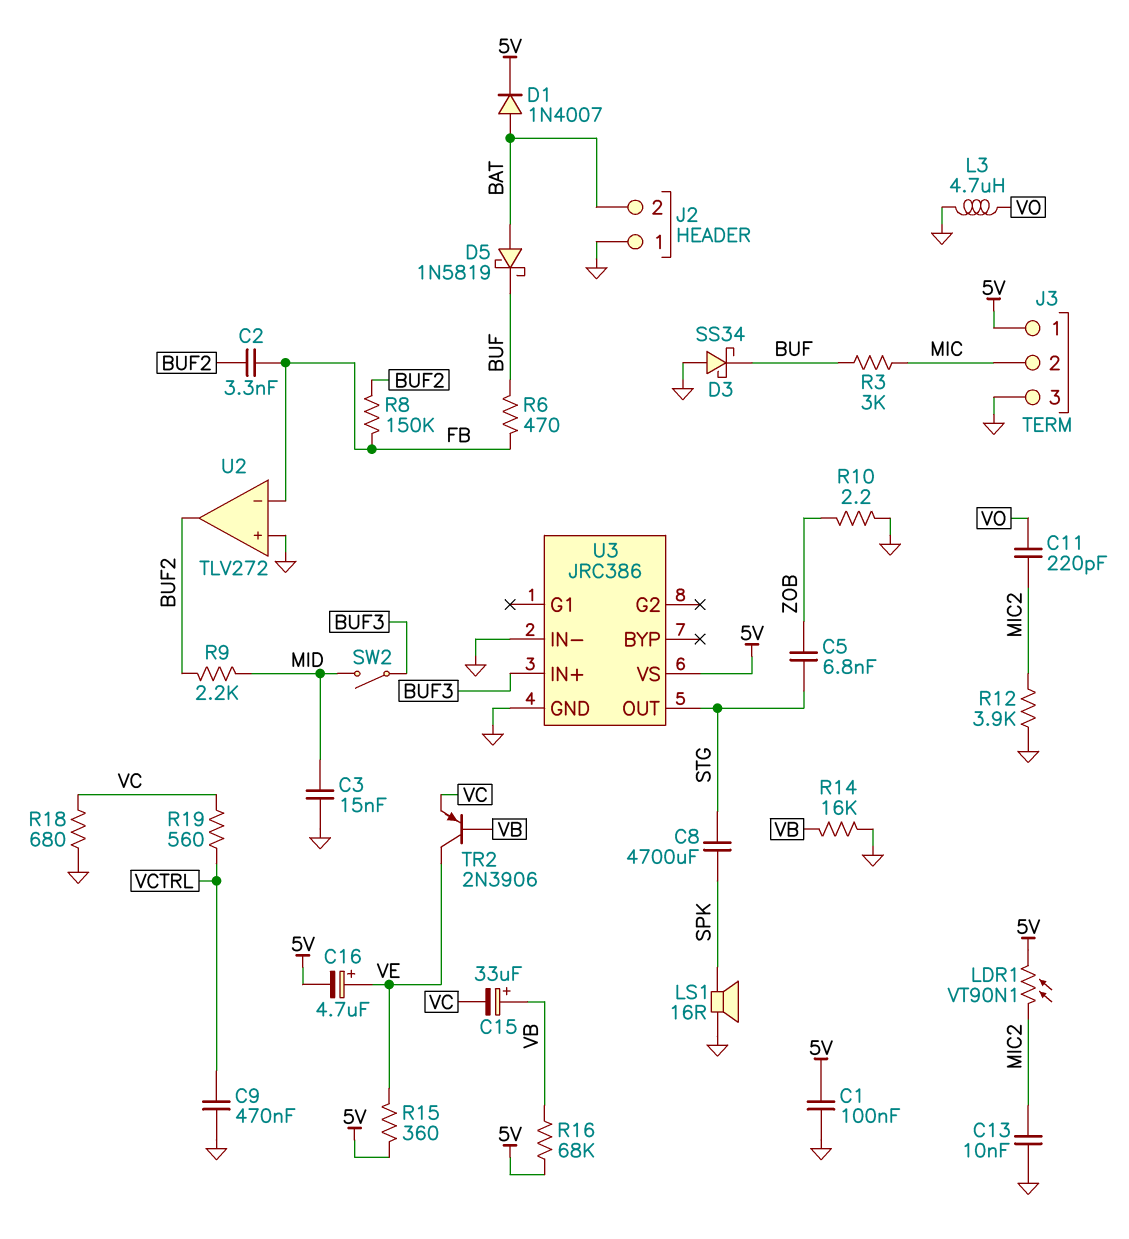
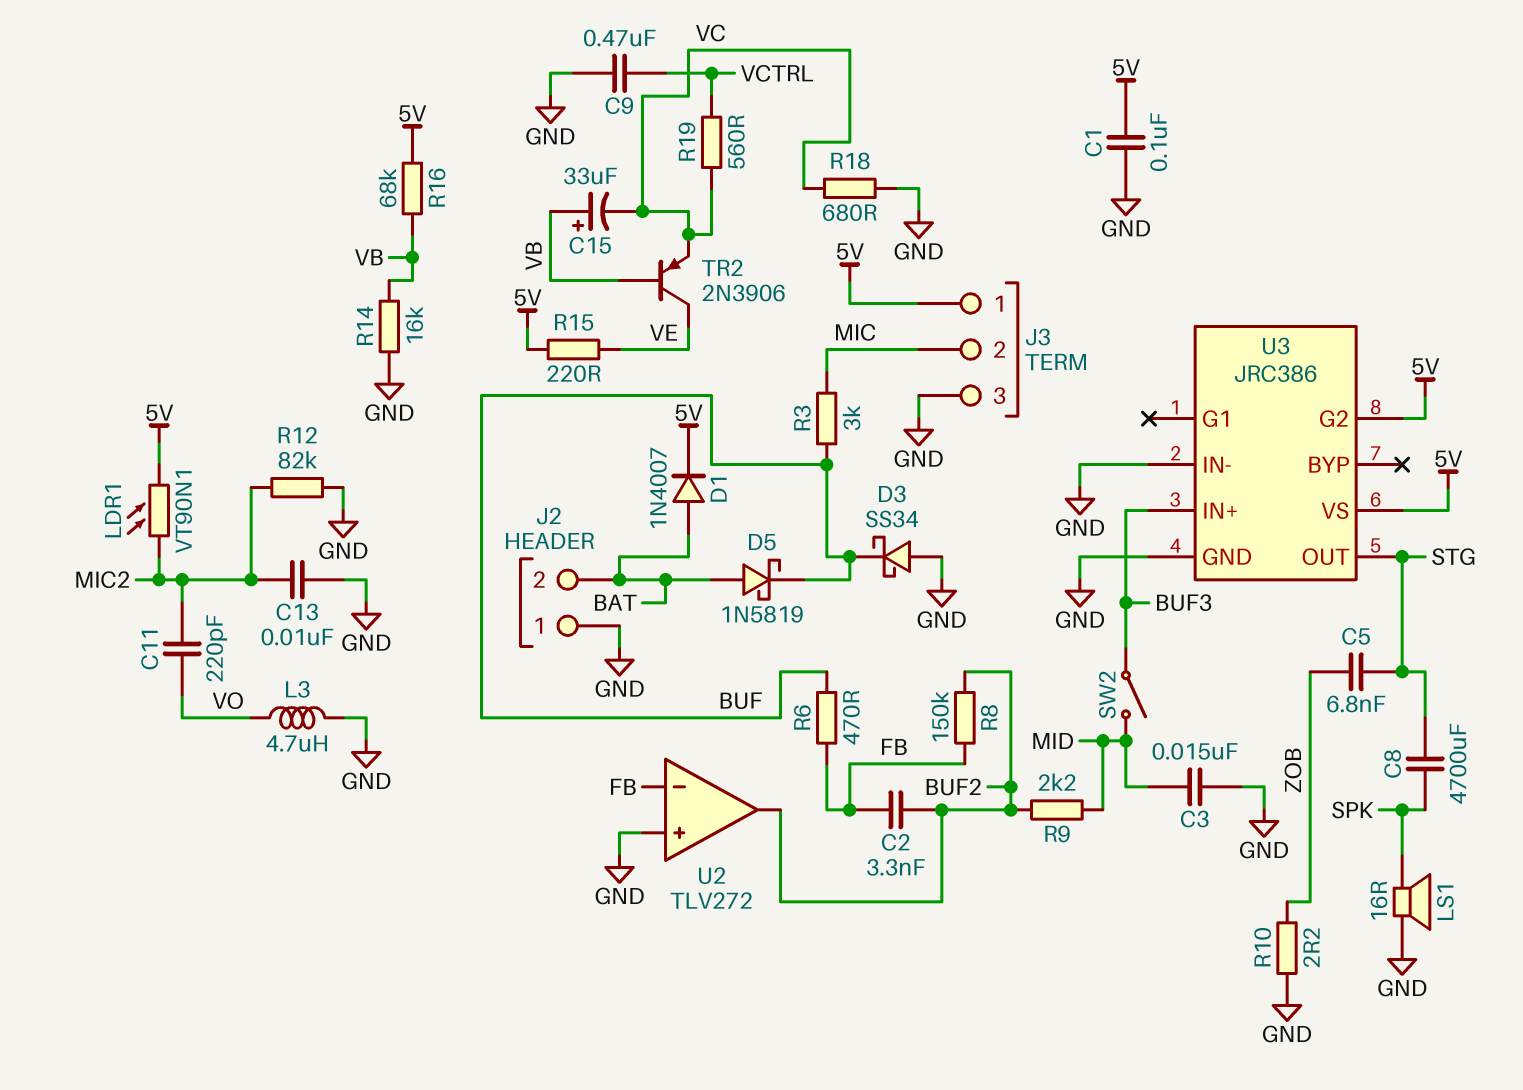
C16: 4.7uF (plus VE, minus 5V) -> none
R12: 3.9k (GND, MIC2) -> 82k (GND, MIC2)
R15: 360 (5V, VE) -> 220 (5V, VE)
U3 pin G2: none -> 5V

